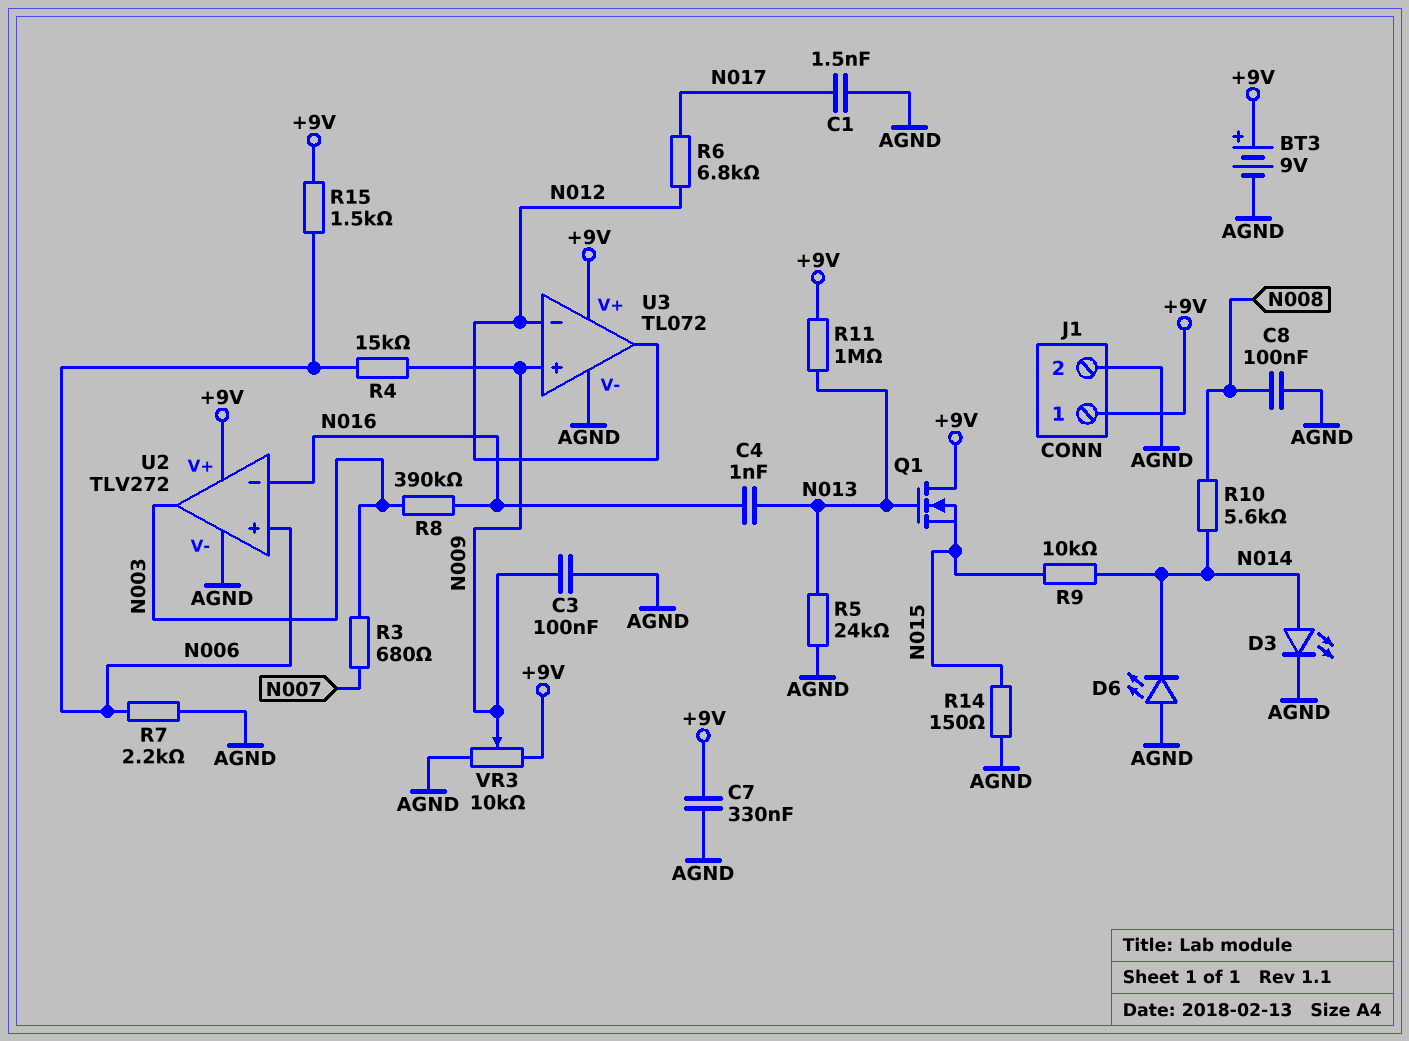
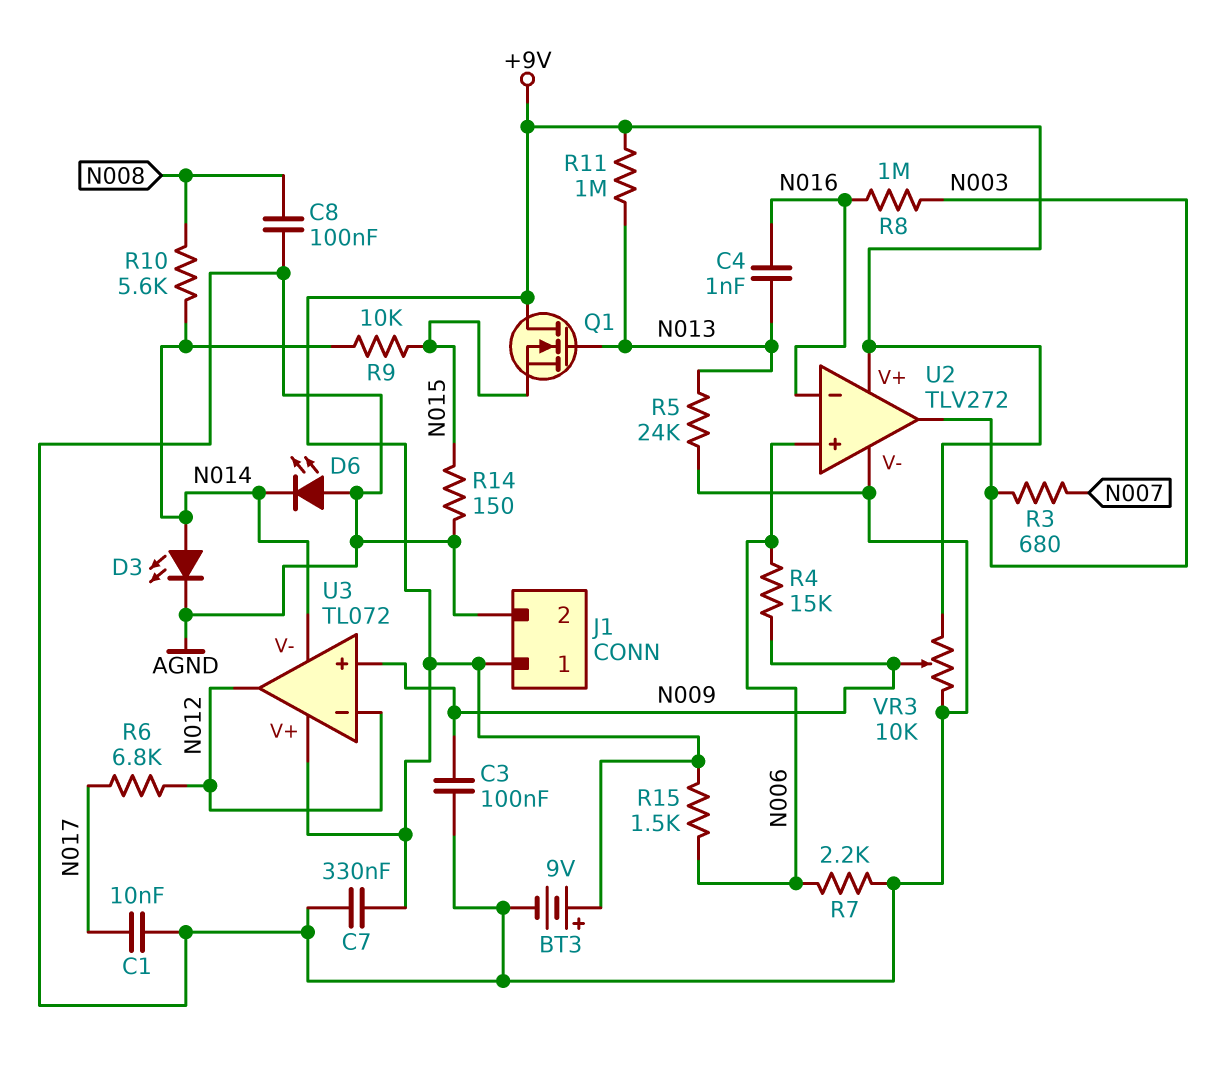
C1: 1.5nF (AGND, N017) -> 10nF (AGND, N017)
R8: 390k (N003, N016) -> 1M (N003, N016)
U3 pin V-: AGND -> N014

